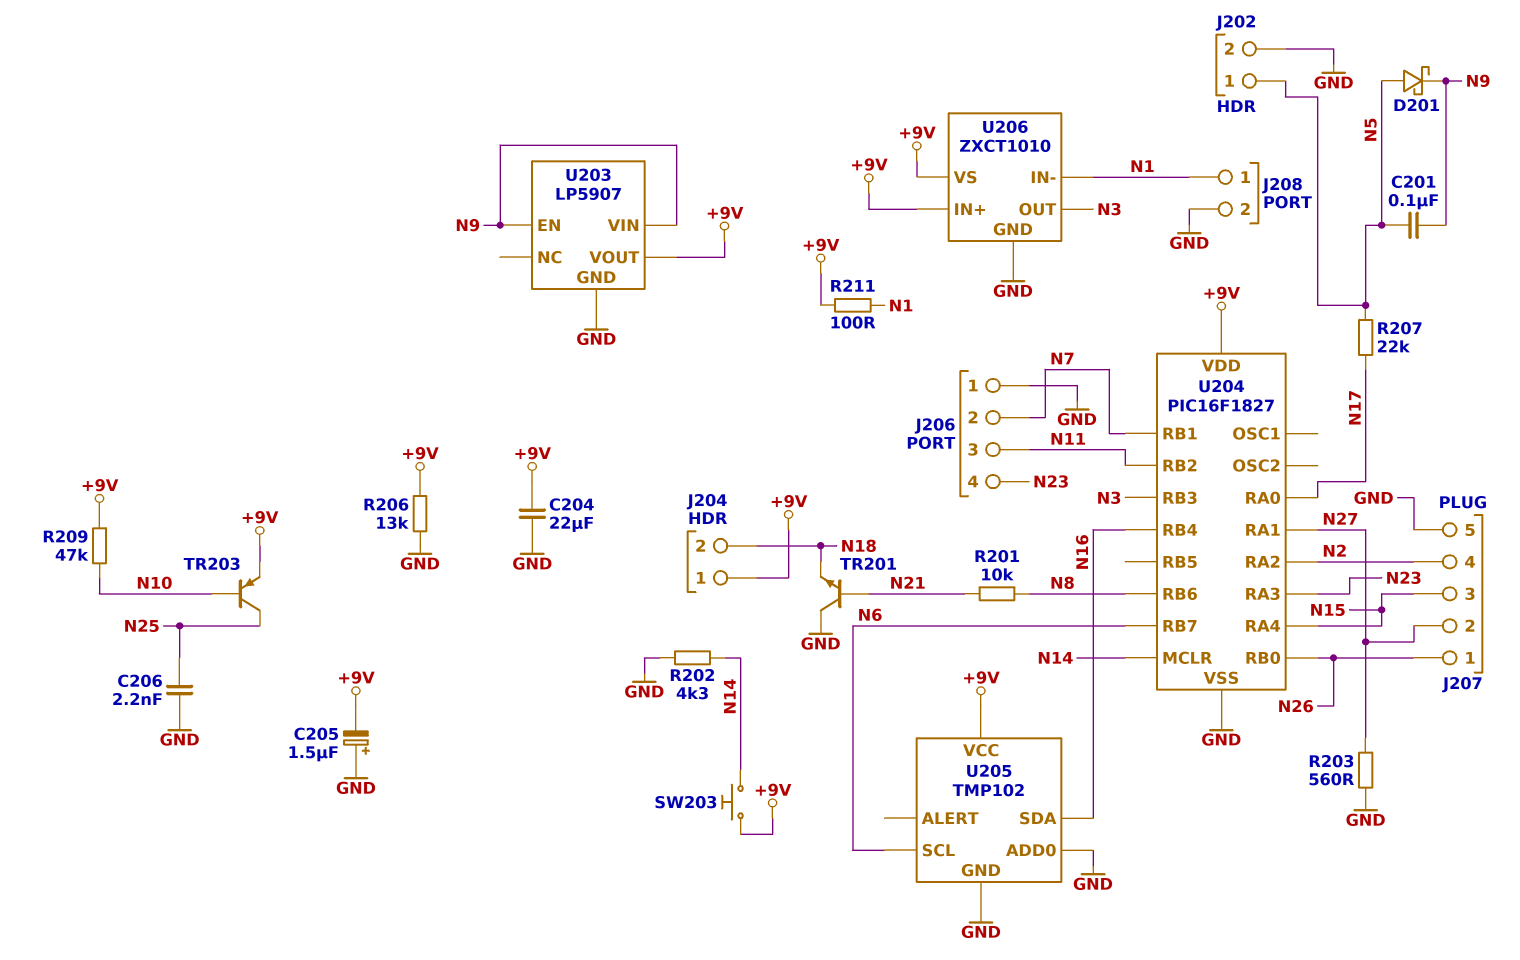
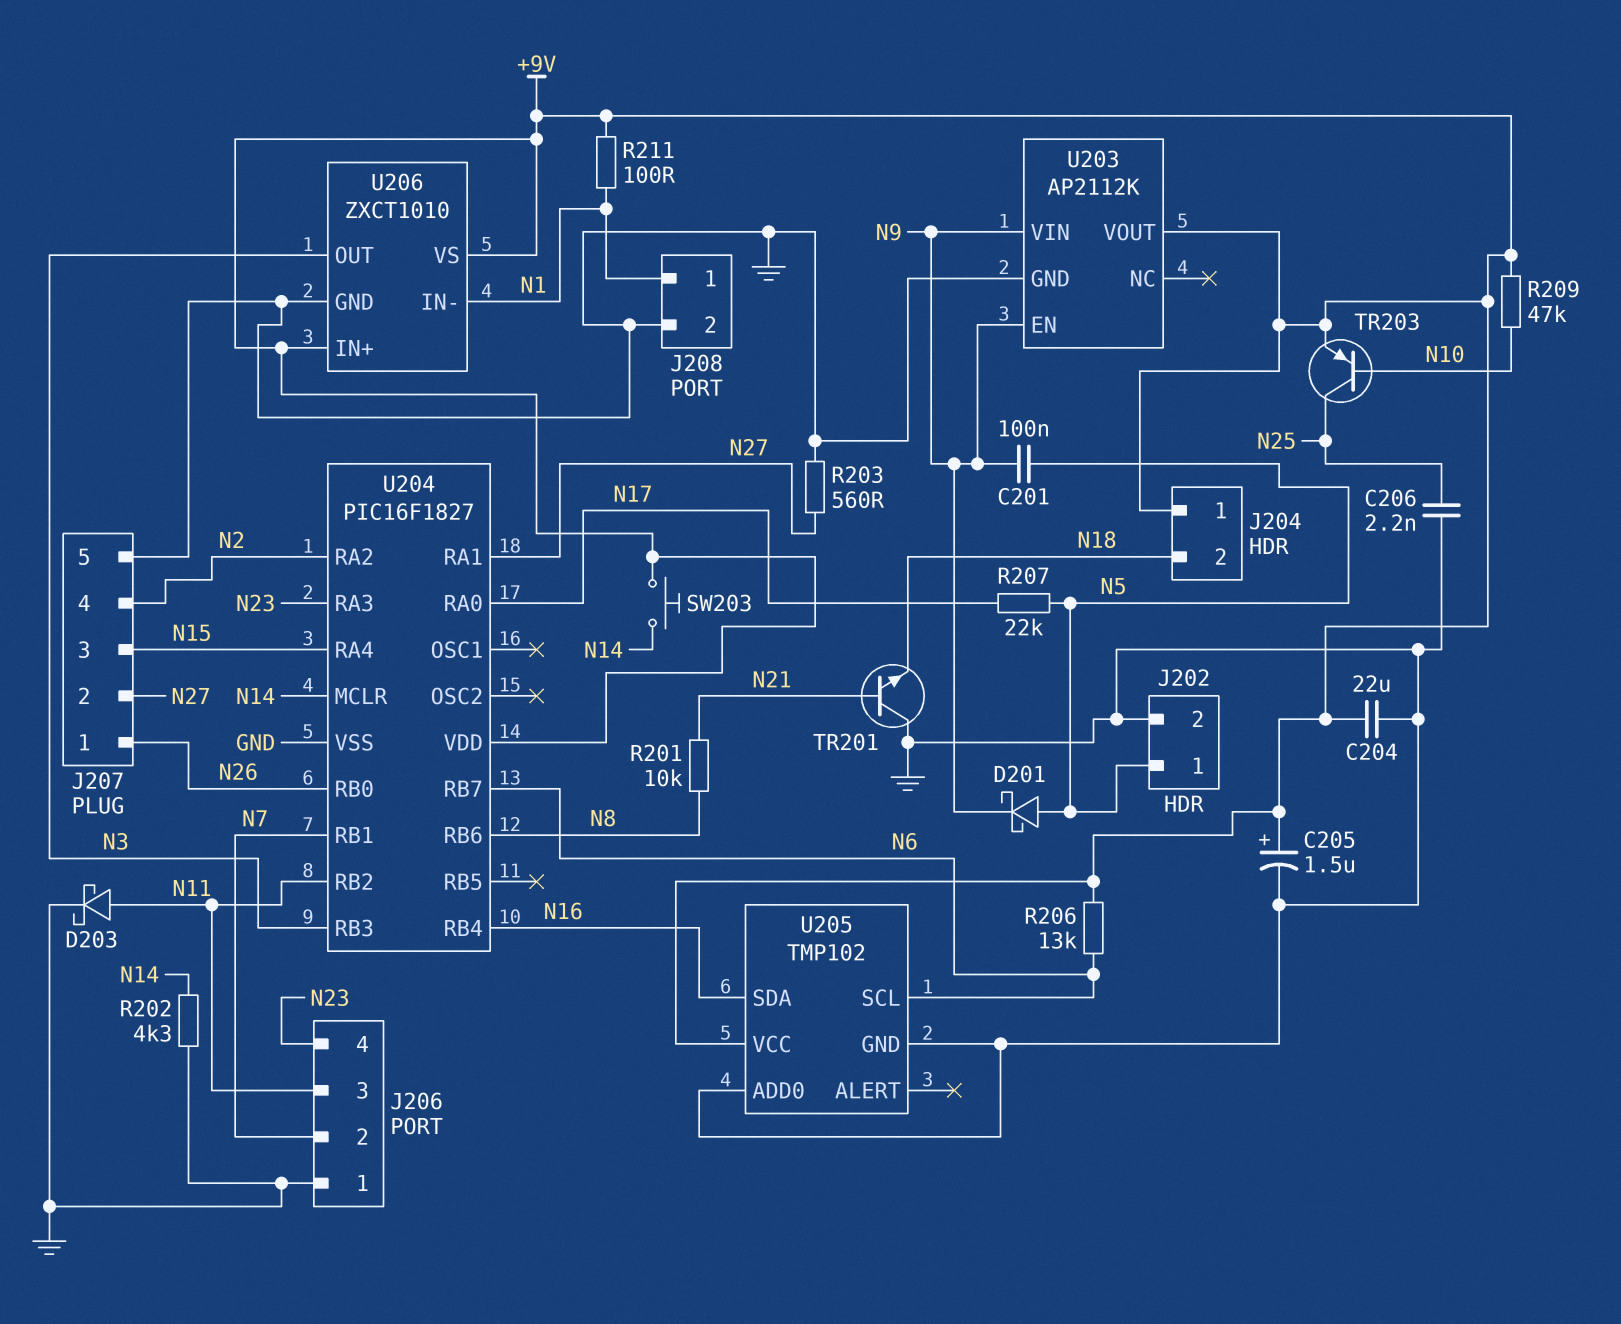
C205: 1.5uF (plus GND, minus +9V) -> 1.5uF (plus +9V, minus GND)
D203: none -> schottky (A N11, K GND)
R206: 13k (+9V, GND) -> 13k (+9V, N6)
U203: LP5907 -> AP2112K

